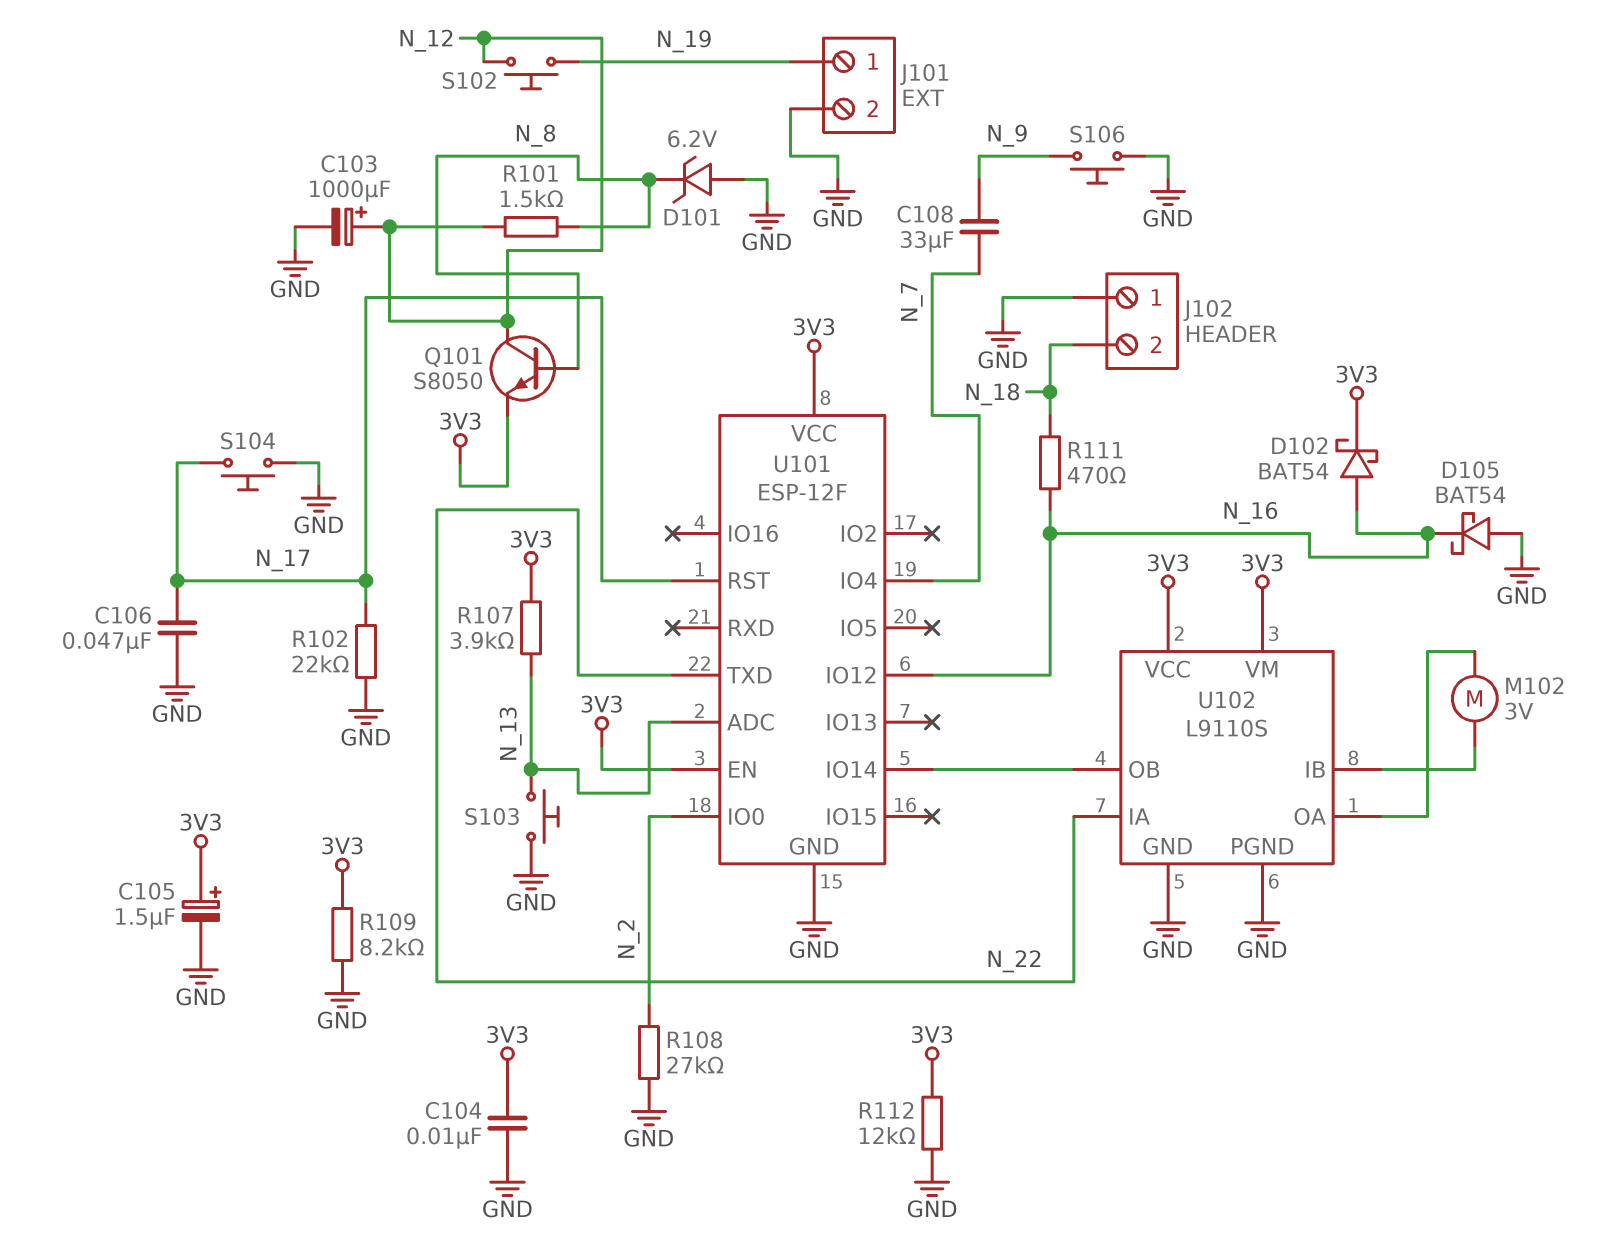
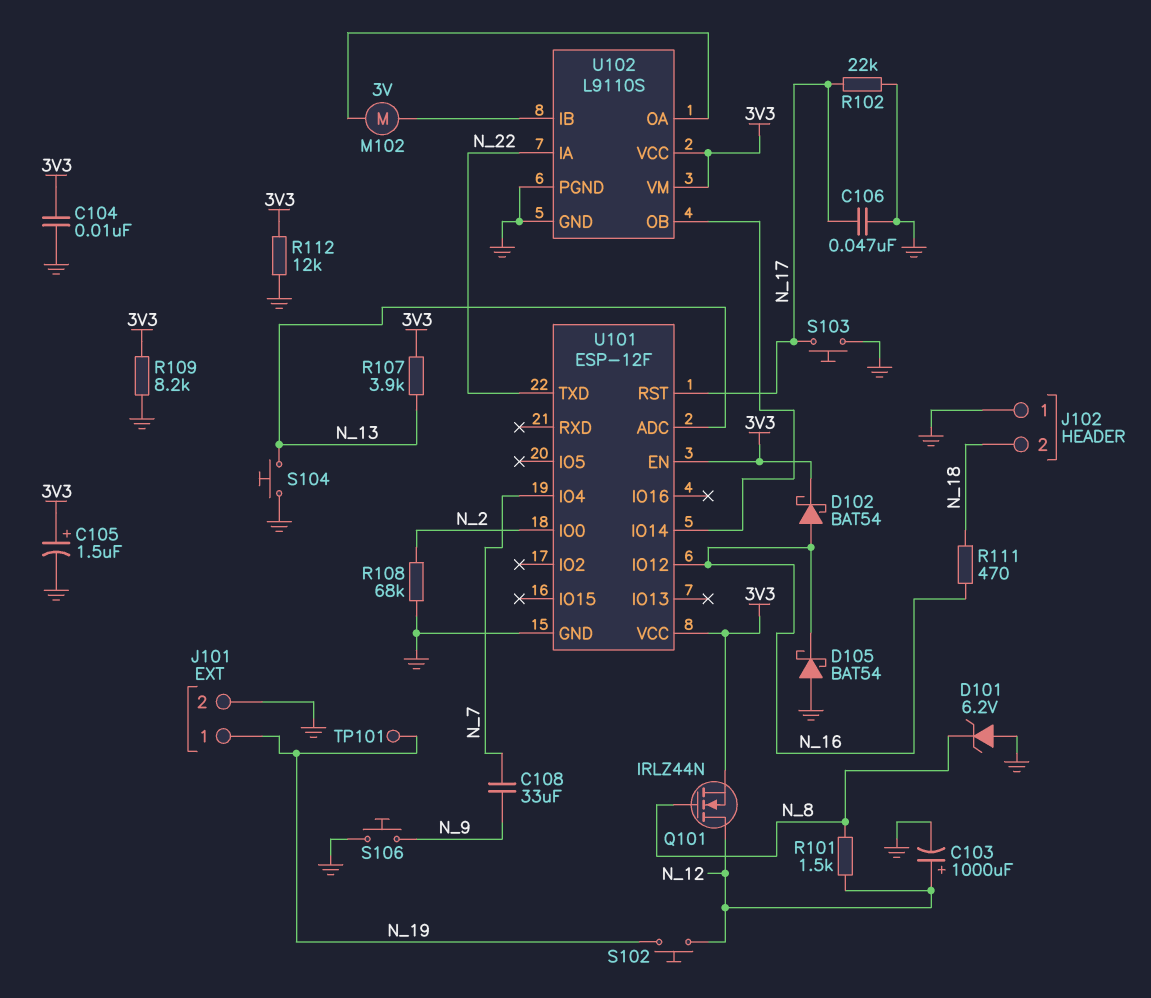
Q101: NPN S8050 (B N_8, C N_12, E 3V3) -> NMOS IRLZ44N (G N_8, D N_12, S 3V3)
R108: 27k (GND, N_2) -> 68k (GND, N_2)
S103: button (GND, N_13) -> button (GND, N_17)
S104: button (GND, N_17) -> button (GND, N_13)
TP101: none -> test point (N_19)

